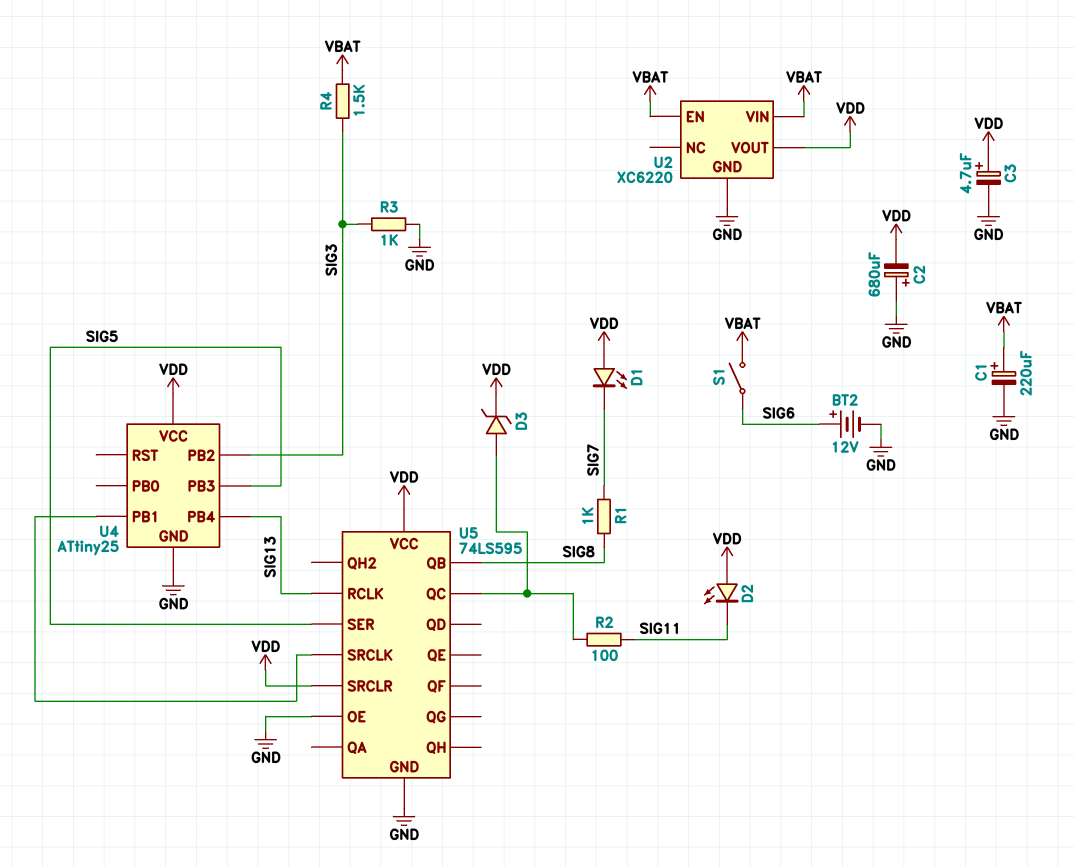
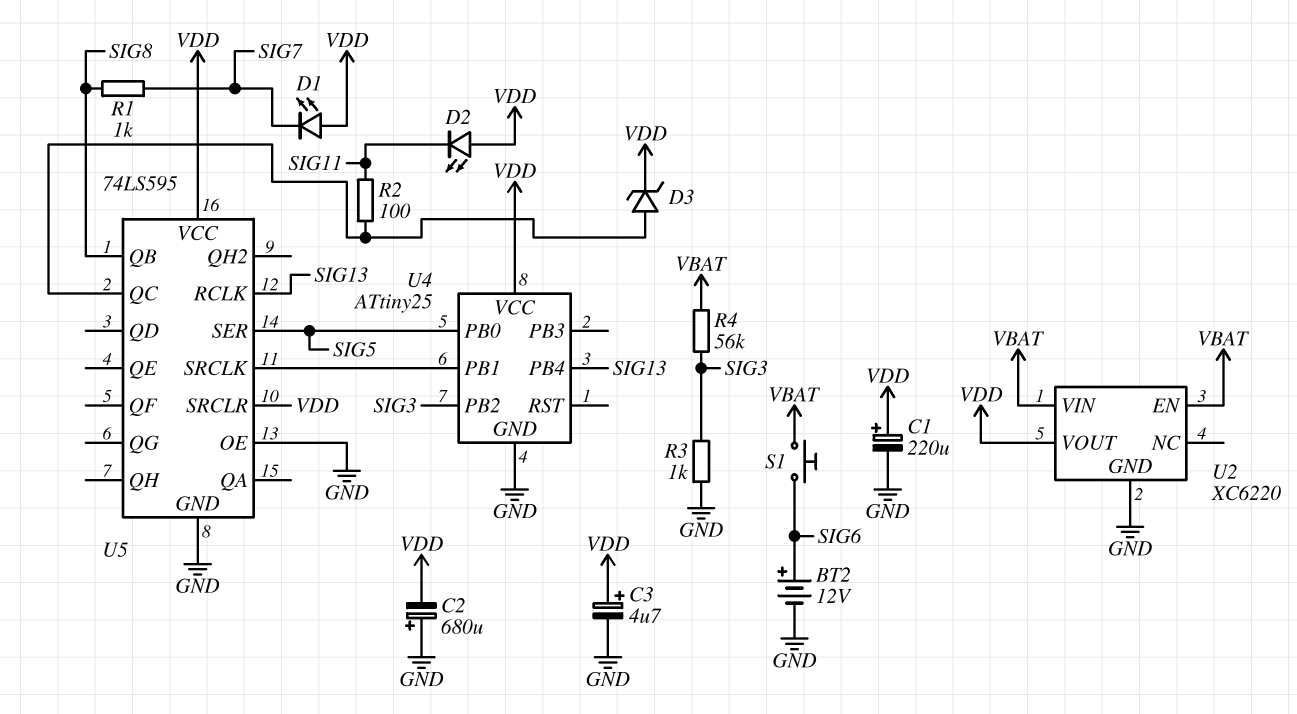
C1: 220uF (plus VBAT, minus GND) -> 220uF (plus VDD, minus GND)
R4: 1.5k (SIG3, VBAT) -> 56k (SIG3, VBAT)
S1: switch (SIG6, VBAT) -> button (SIG6, VBAT)
U4 pin PB0: none -> SIG5
U4 pin PB3: SIG5 -> none

